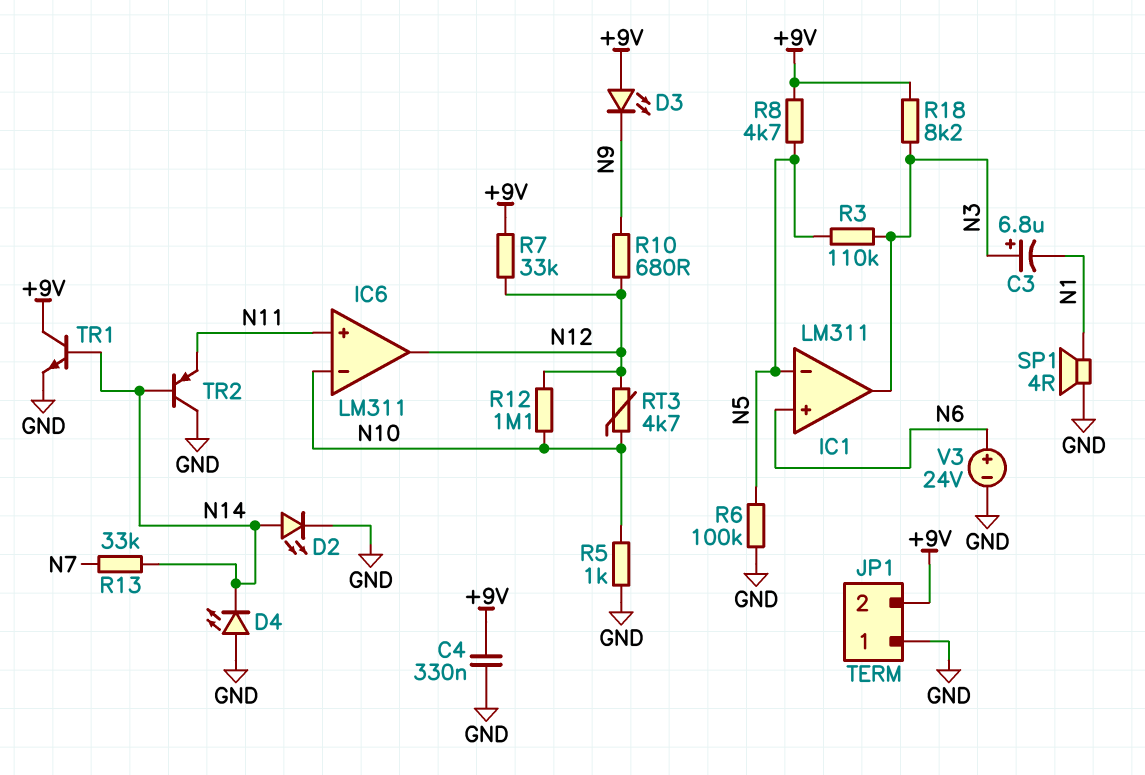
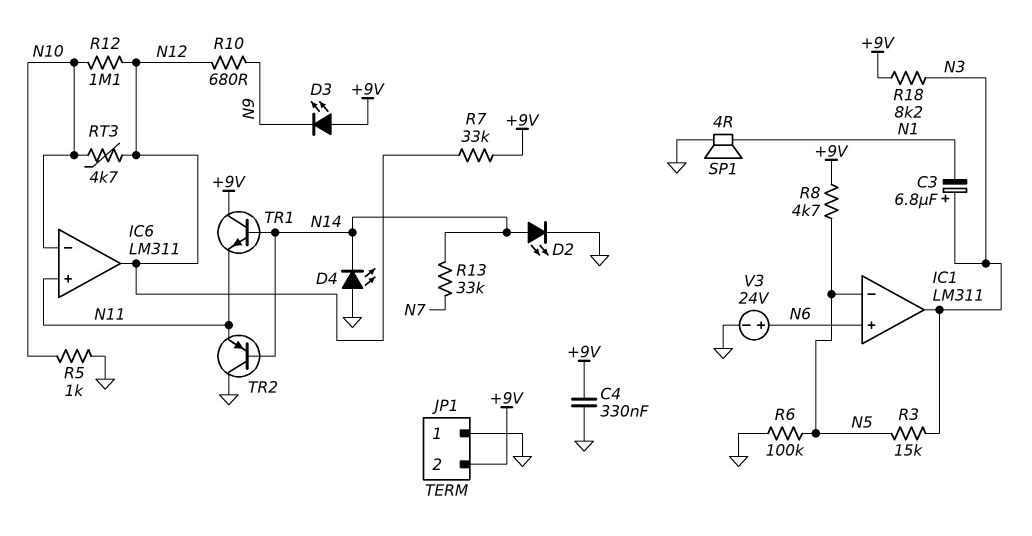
R3: 110k (N3, N5) -> 15k (N3, N5)
TR1: NPN (B N14, C +9V, E GND) -> NPN (B N14, C +9V, E N11)

